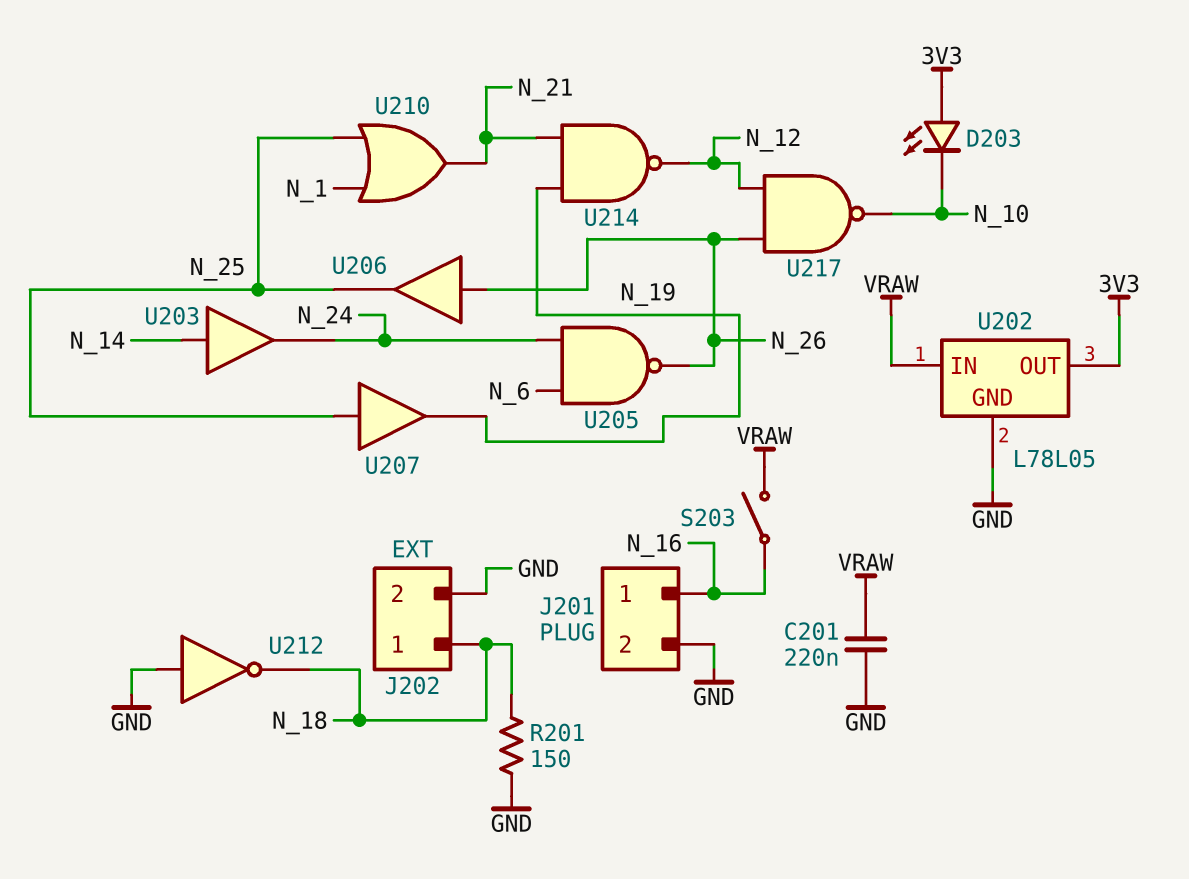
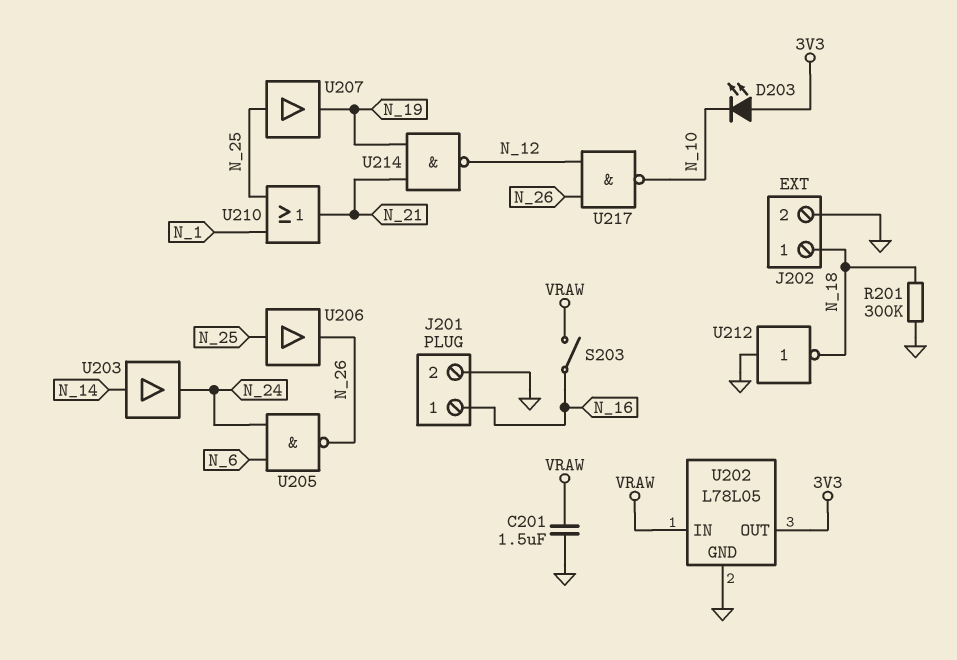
C201: 220nF (GND, VRAW) -> 1.5uF (GND, VRAW)
R201: 150 (GND, N_18) -> 300k (GND, N_18)
U206: buffer (in N_26, out N_25) -> buffer (in N_25, out N_26)

